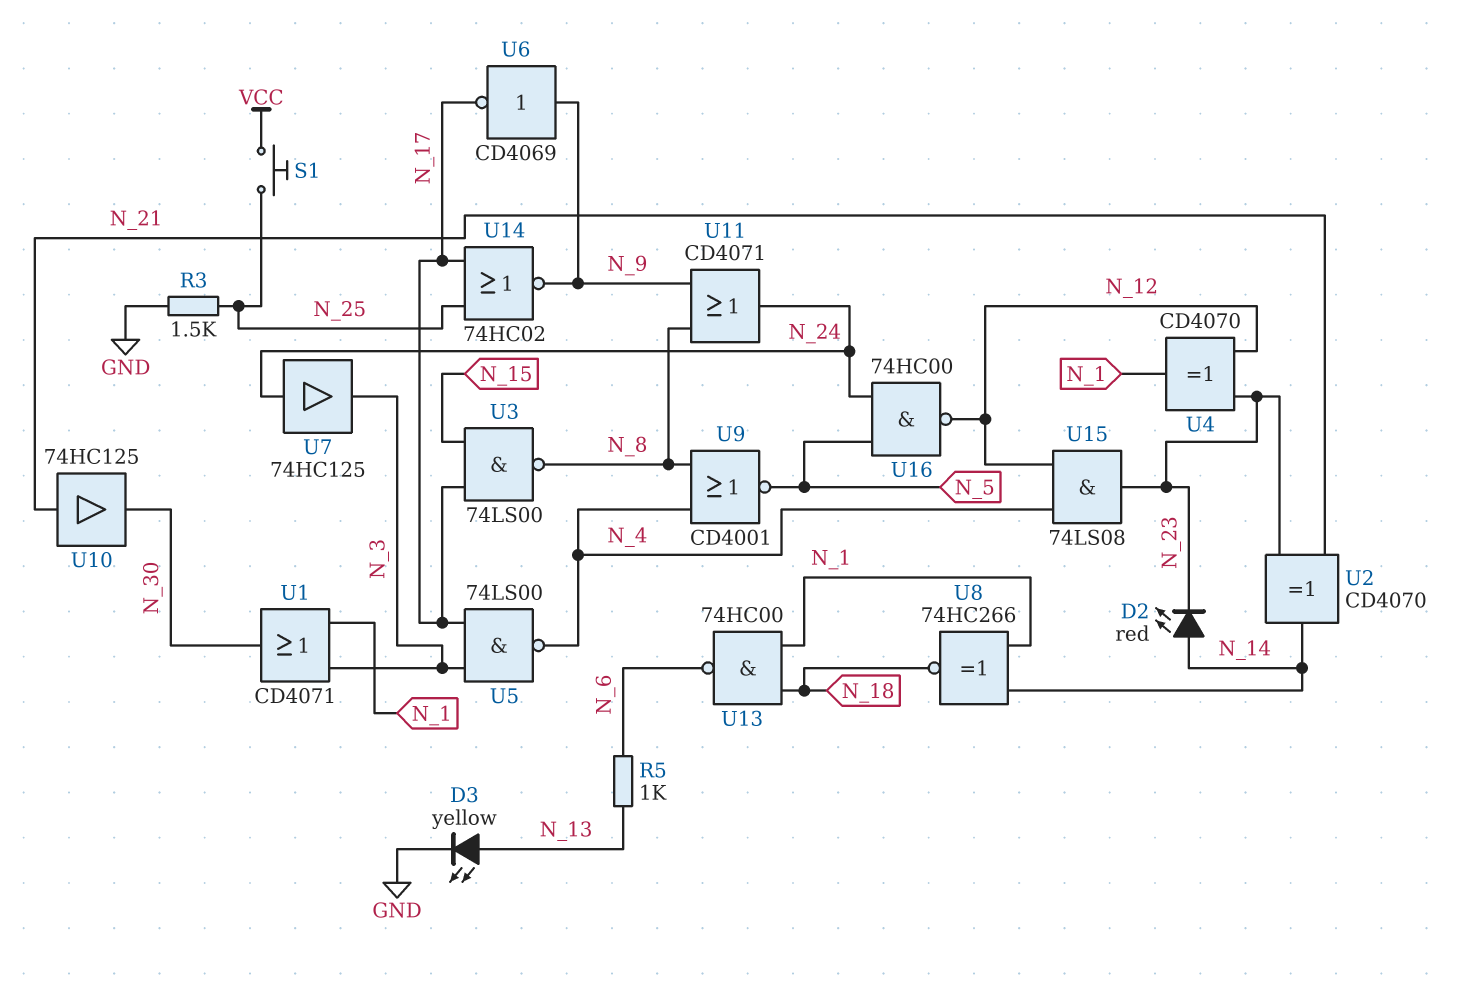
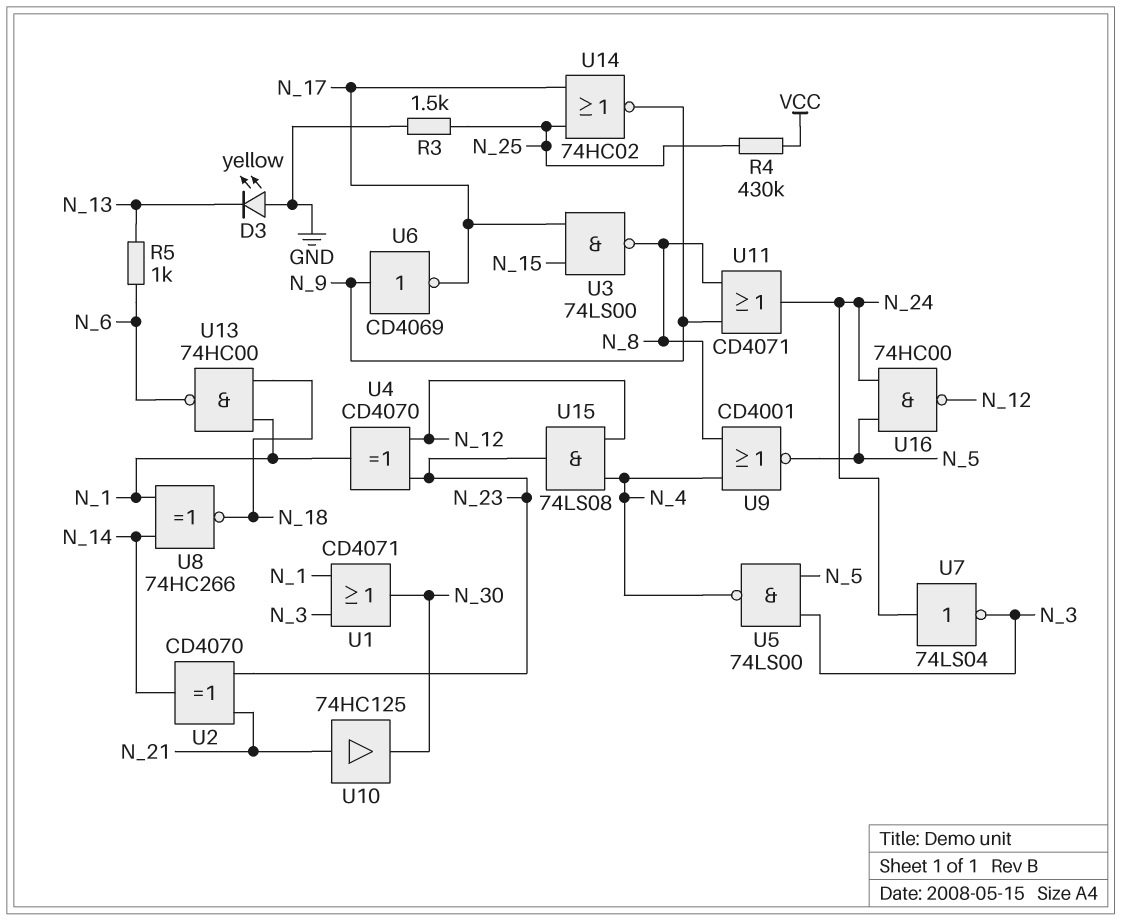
D2: LED red (A N_14, K N_23) -> none
D3: LED yellow (A N_13, K GND) -> LED yellow (A GND, K N_13)
R4: none -> 430k (N_25, VCC)
S1: button (N_25, VCC) -> none
U5: NAND 74LS00 (in N_3, in N_17, out N_4) -> NAND 74LS00 (in N_3, in N_5, out N_4)
U7: buffer 74HC125 (in N_24, out N_3) -> NOT 74LS04 (in N_24, out N_3)

